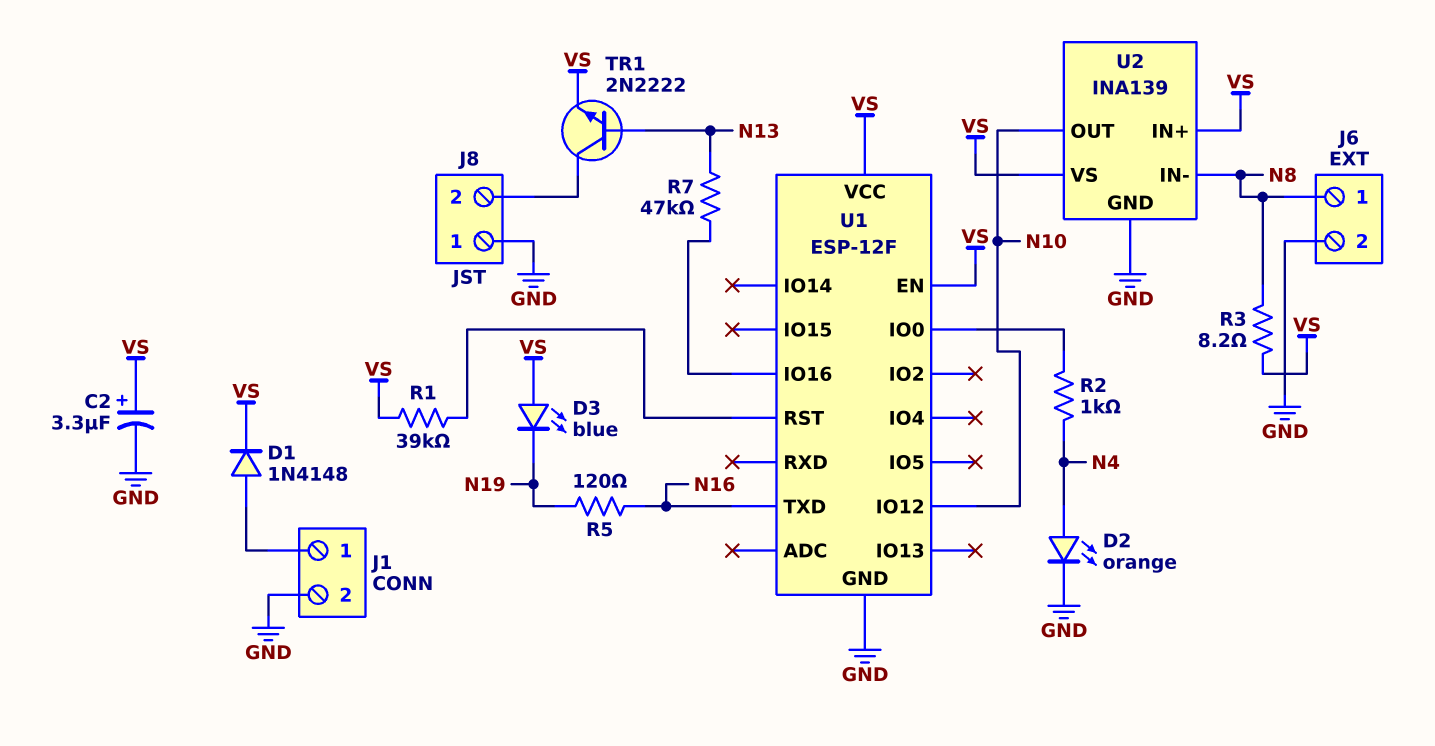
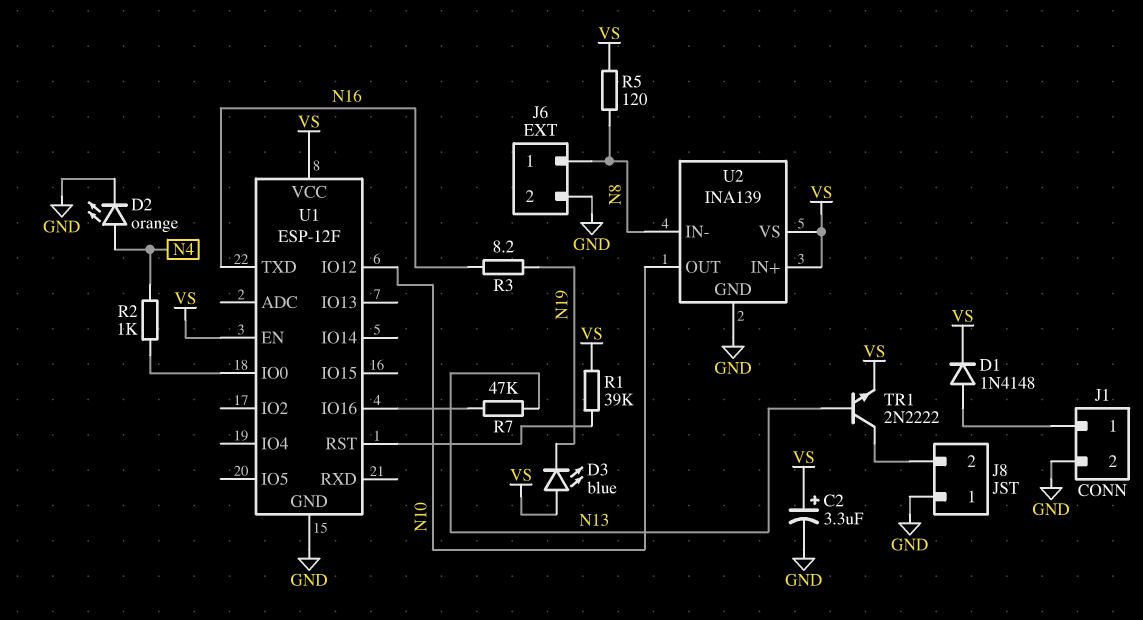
R3: 8.2 (N8, VS) -> 8.2 (N16, N19)
R5: 120 (N16, N19) -> 120 (N8, VS)

